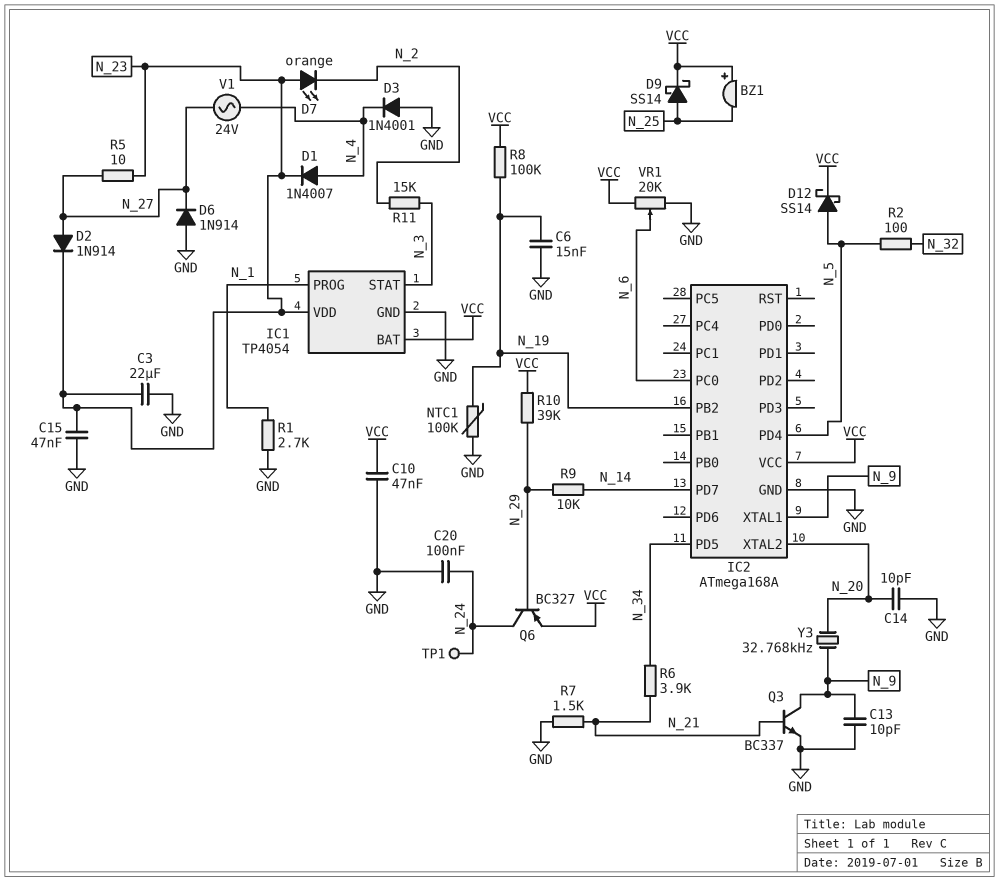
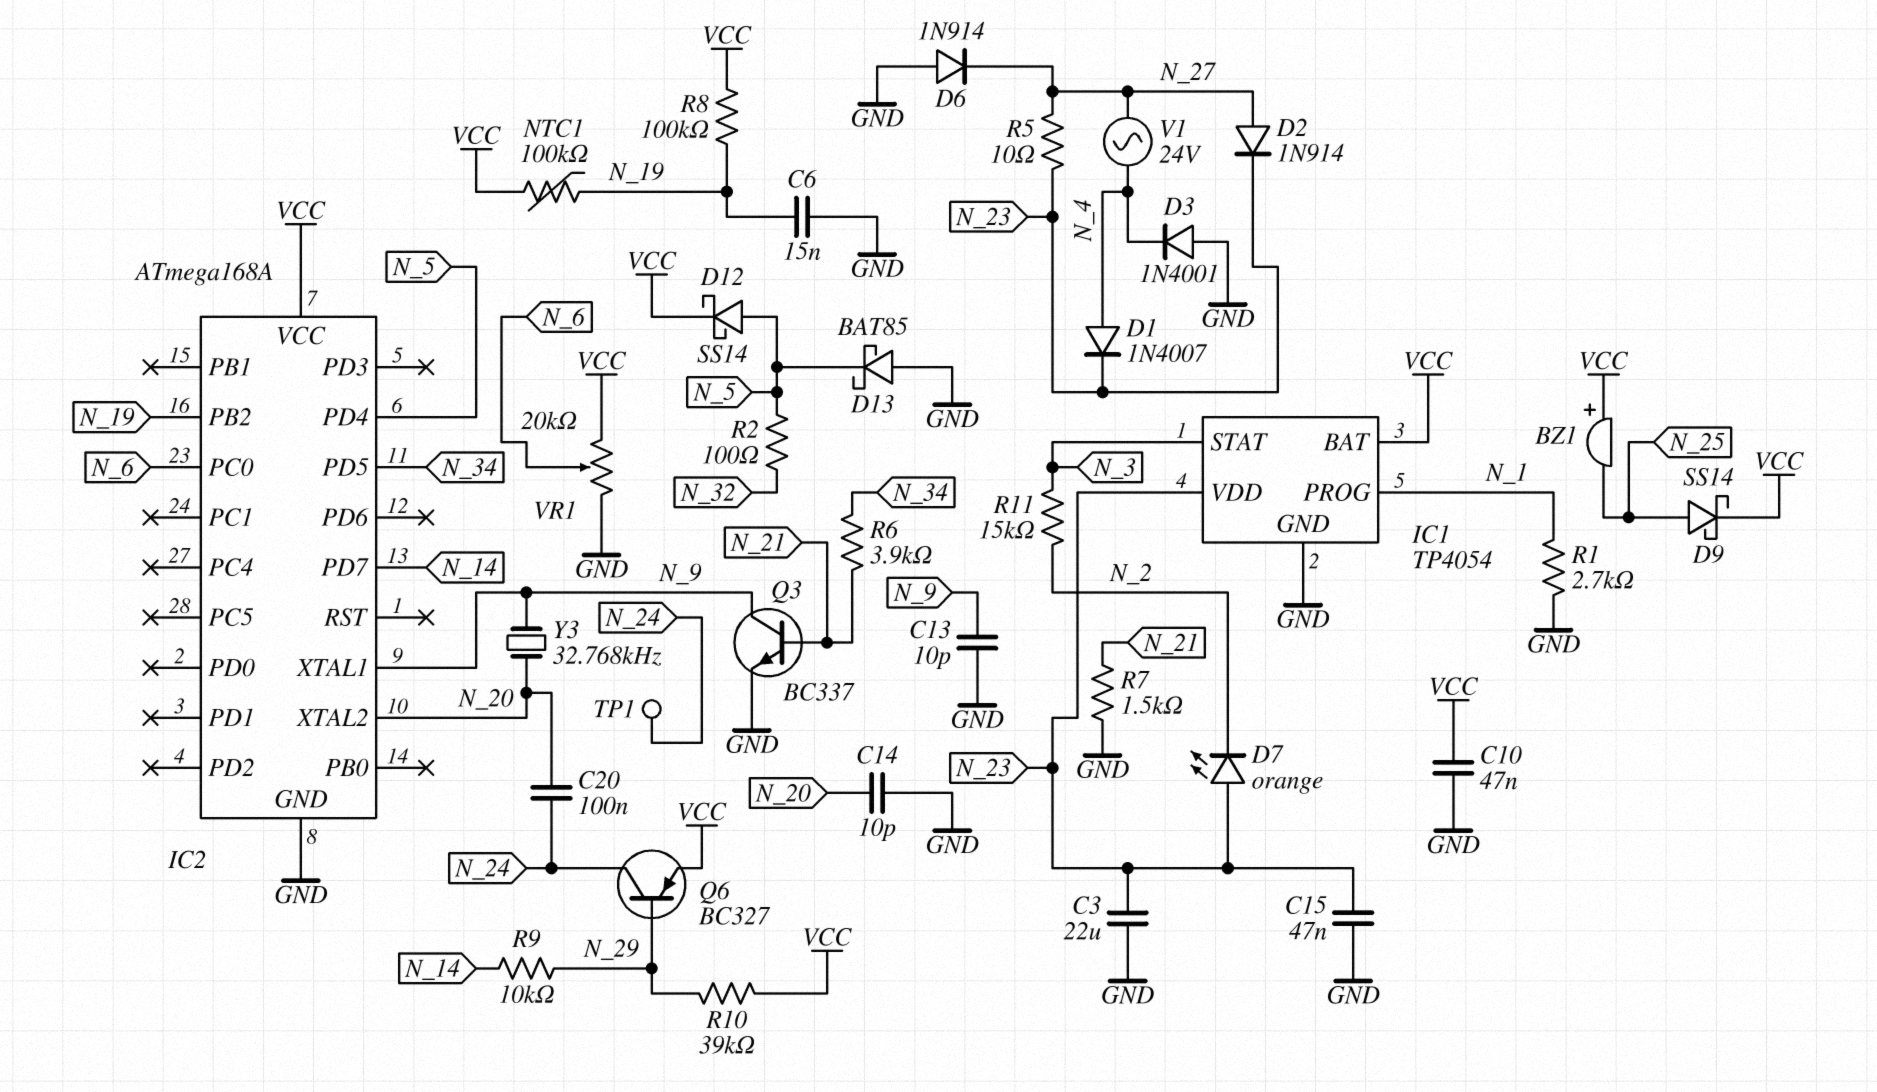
C20: 100nF (GND, N_24) -> 100nF (N_20, N_24)
D13: none -> schottky BAT85 (A GND, K N_5)
NTC1: 100k (GND, N_19) -> 100k (N_19, VCC)

